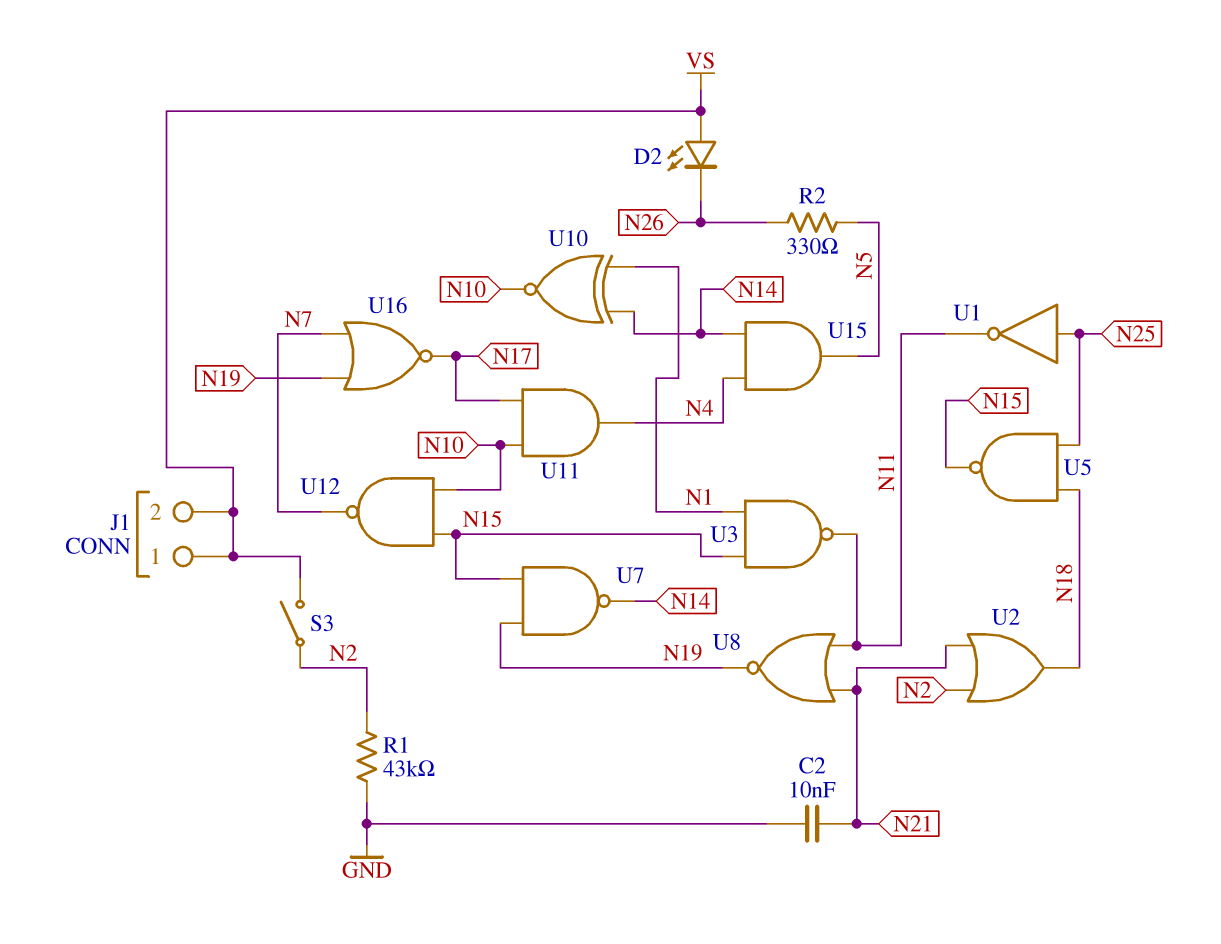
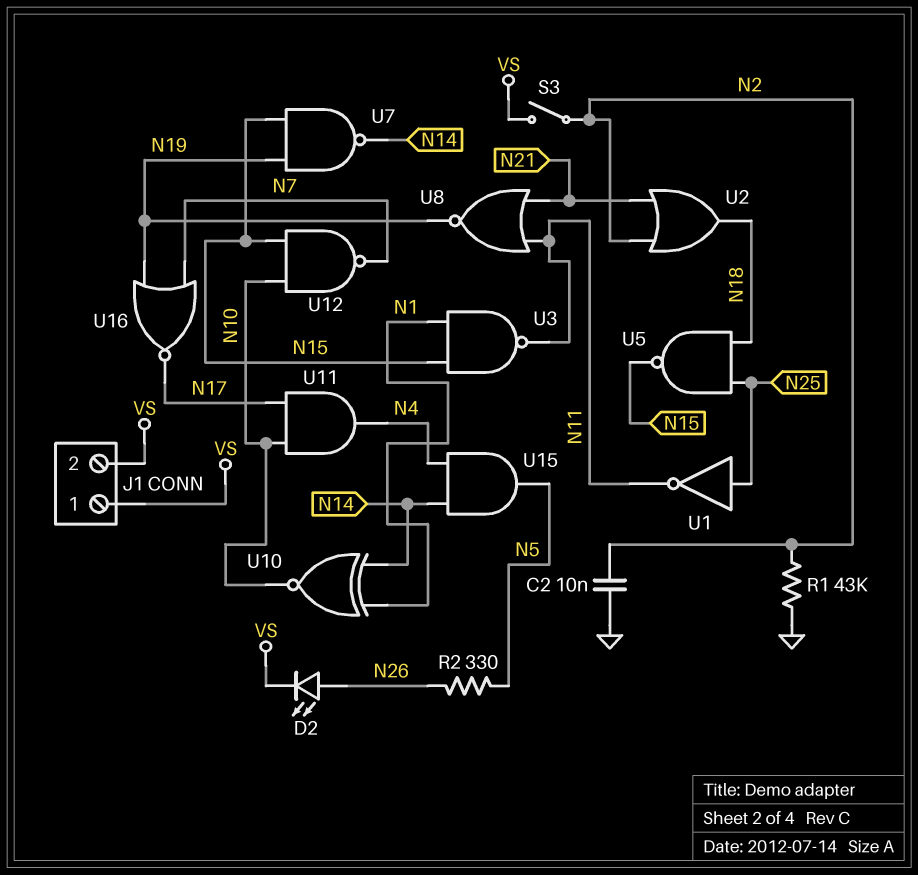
C2: 10nF (GND, N21) -> 10nF (GND, N2)
D2: LED (A VS, K N26) -> LED (A N26, K VS)

